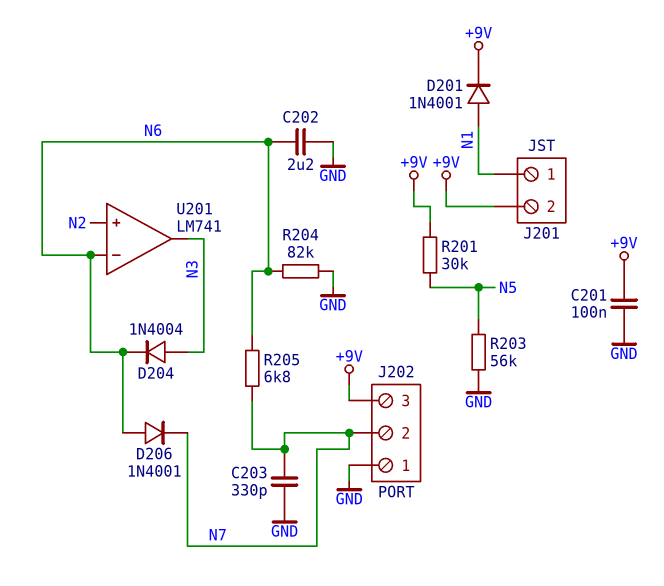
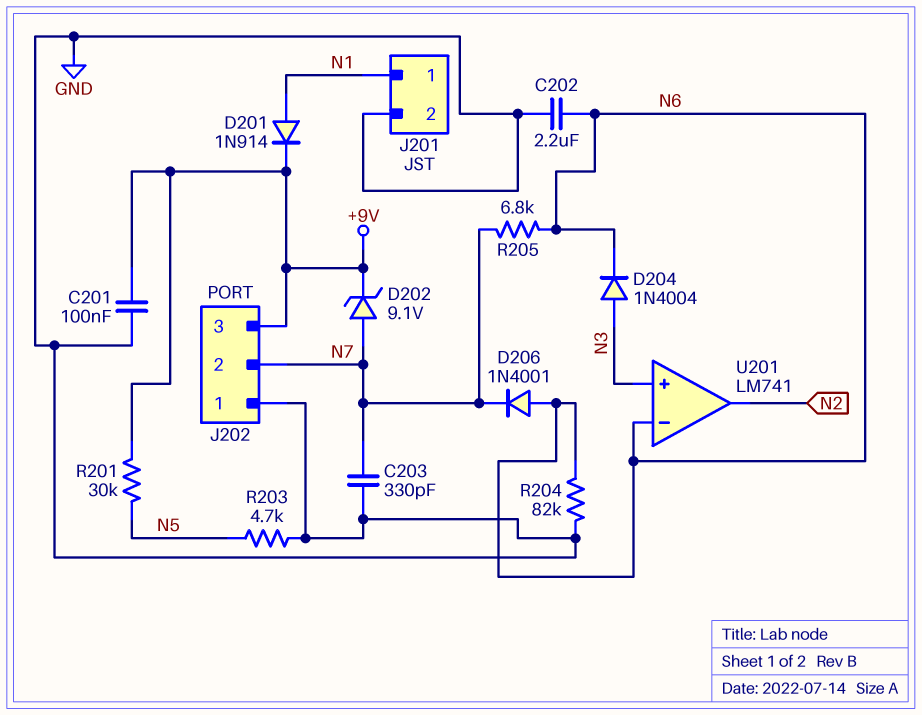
D201: diode 1N4001 (A N1, K +9V) -> diode 1N914 (A N1, K +9V)
D202: none -> zener 9.1V (A N7, K +9V)
J201 pin 2: +9V -> GND
R203: 56k (GND, N5) -> 4.7k (GND, N5)
U201 pin in+: N2 -> N3
U201 pin out: N3 -> N2

